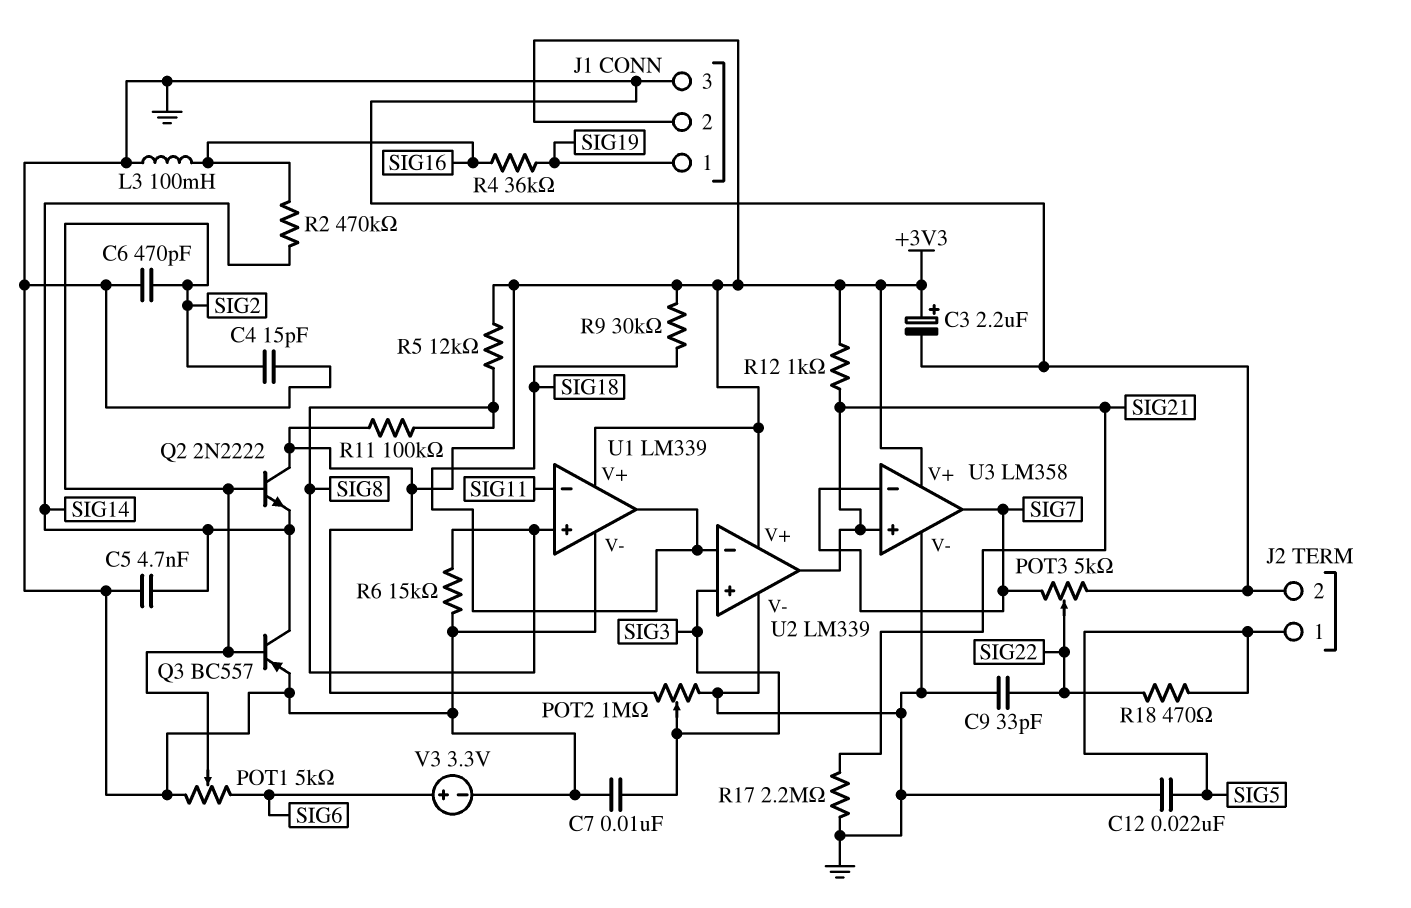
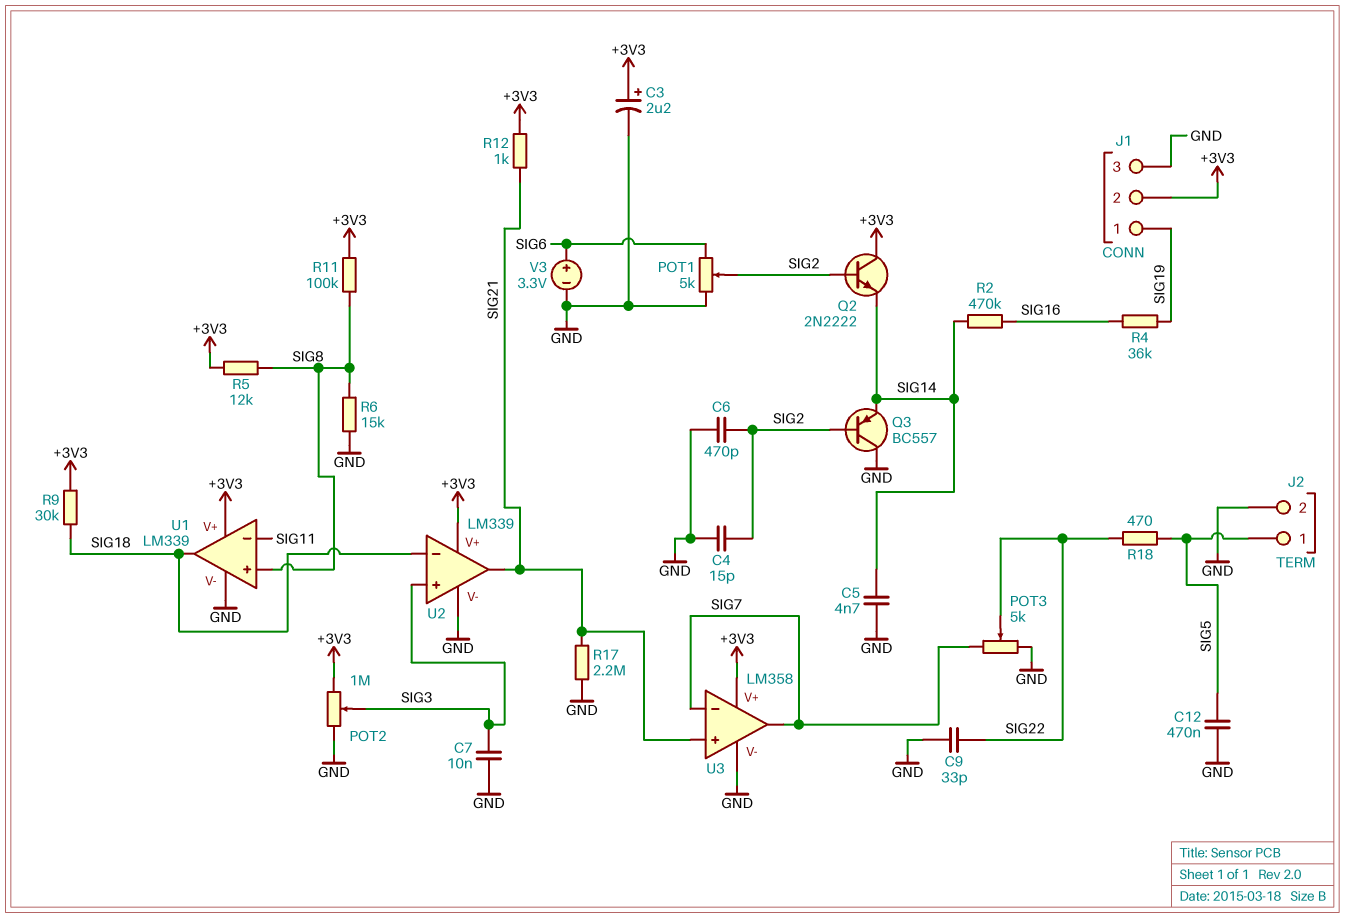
C12: 22nF (GND, SIG5) -> 470nF (GND, SIG5)
L3: 100mH (GND, SIG16) -> none
Q3: PNP BC557 (B SIG2, C SIG14, E GND) -> PNP BC557 (B SIG2, C GND, E SIG14)

